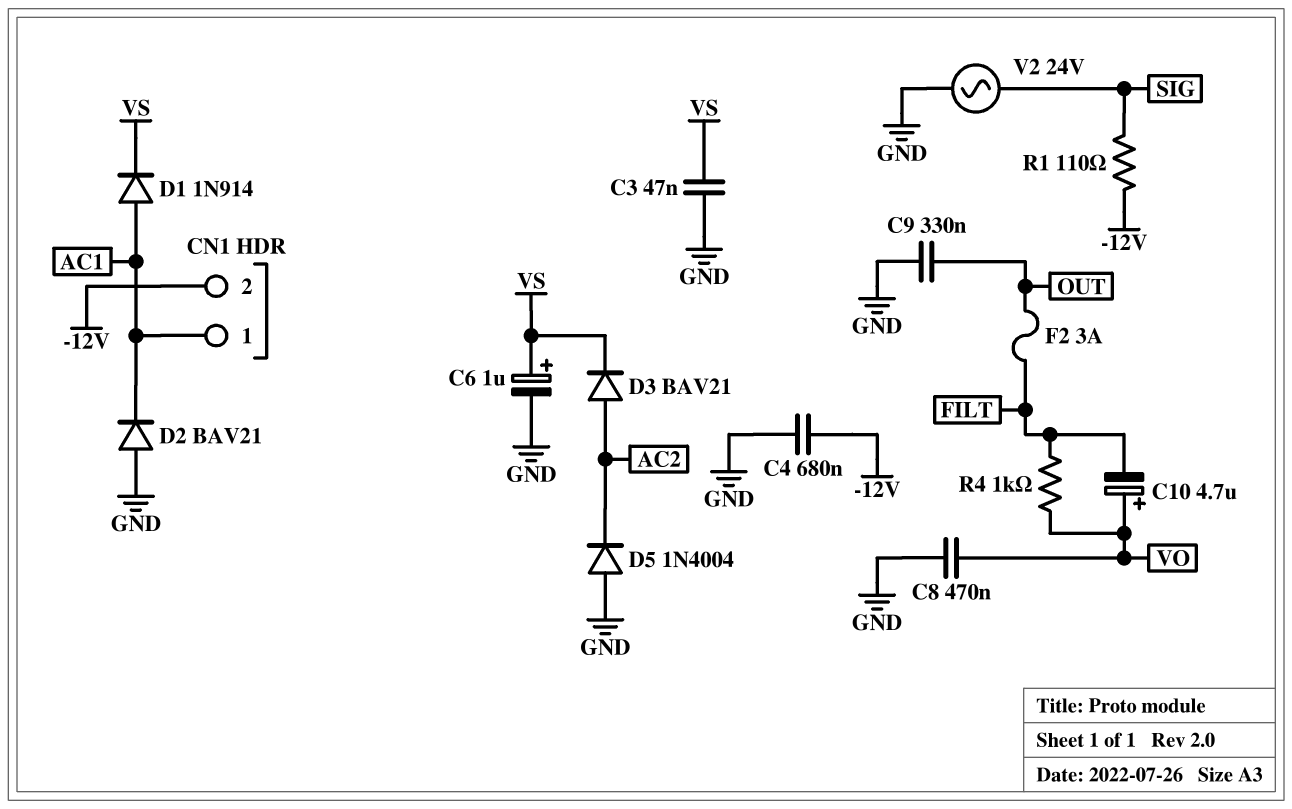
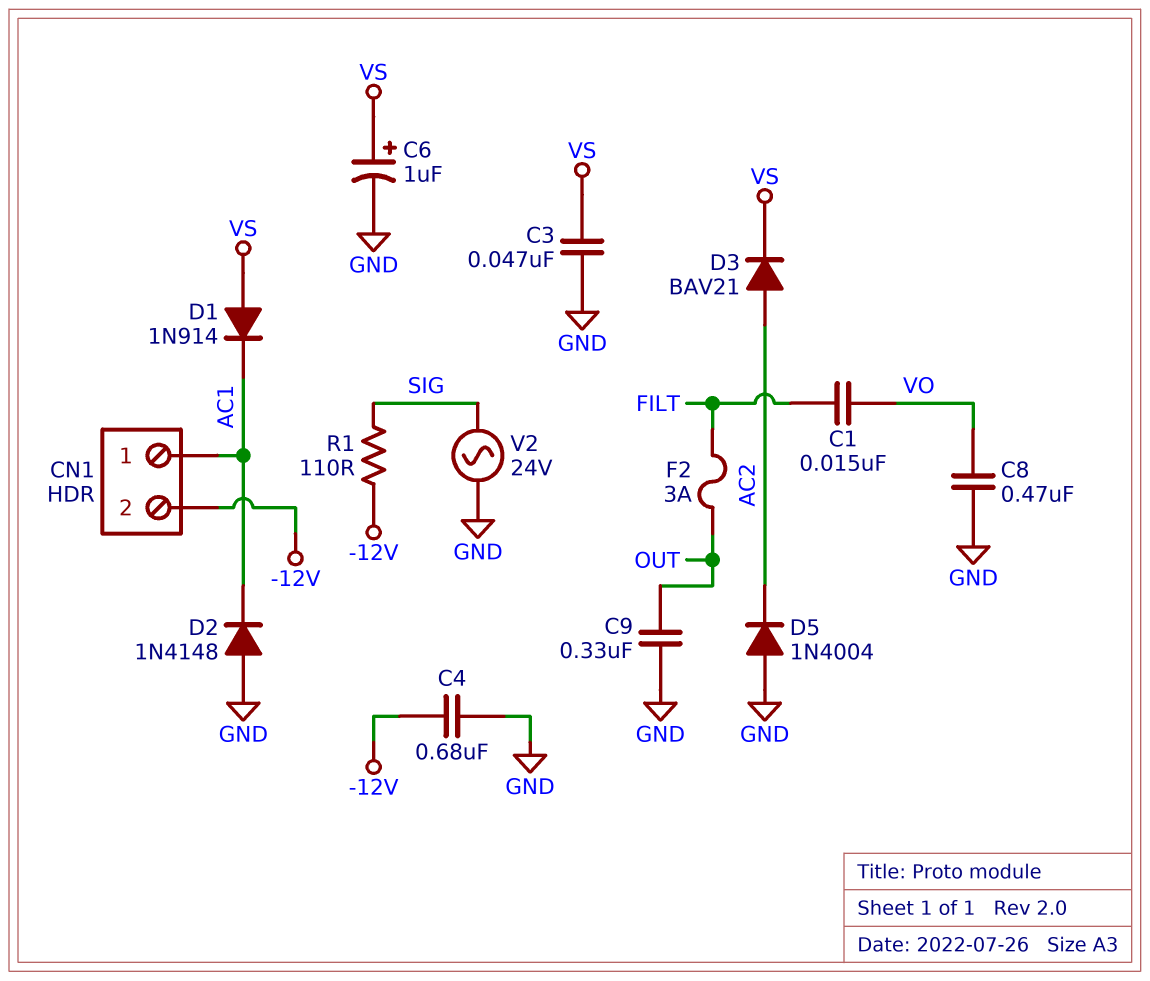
C1: none -> 15nF (FILT, VO)
C10: 4.7uF (plus VO, minus FILT) -> none
D1: diode 1N914 (A AC1, K VS) -> diode 1N914 (A VS, K AC1)
D2: diode BAV21 (A GND, K AC1) -> diode 1N4148 (A GND, K AC1)
R4: 1k (FILT, VO) -> none

